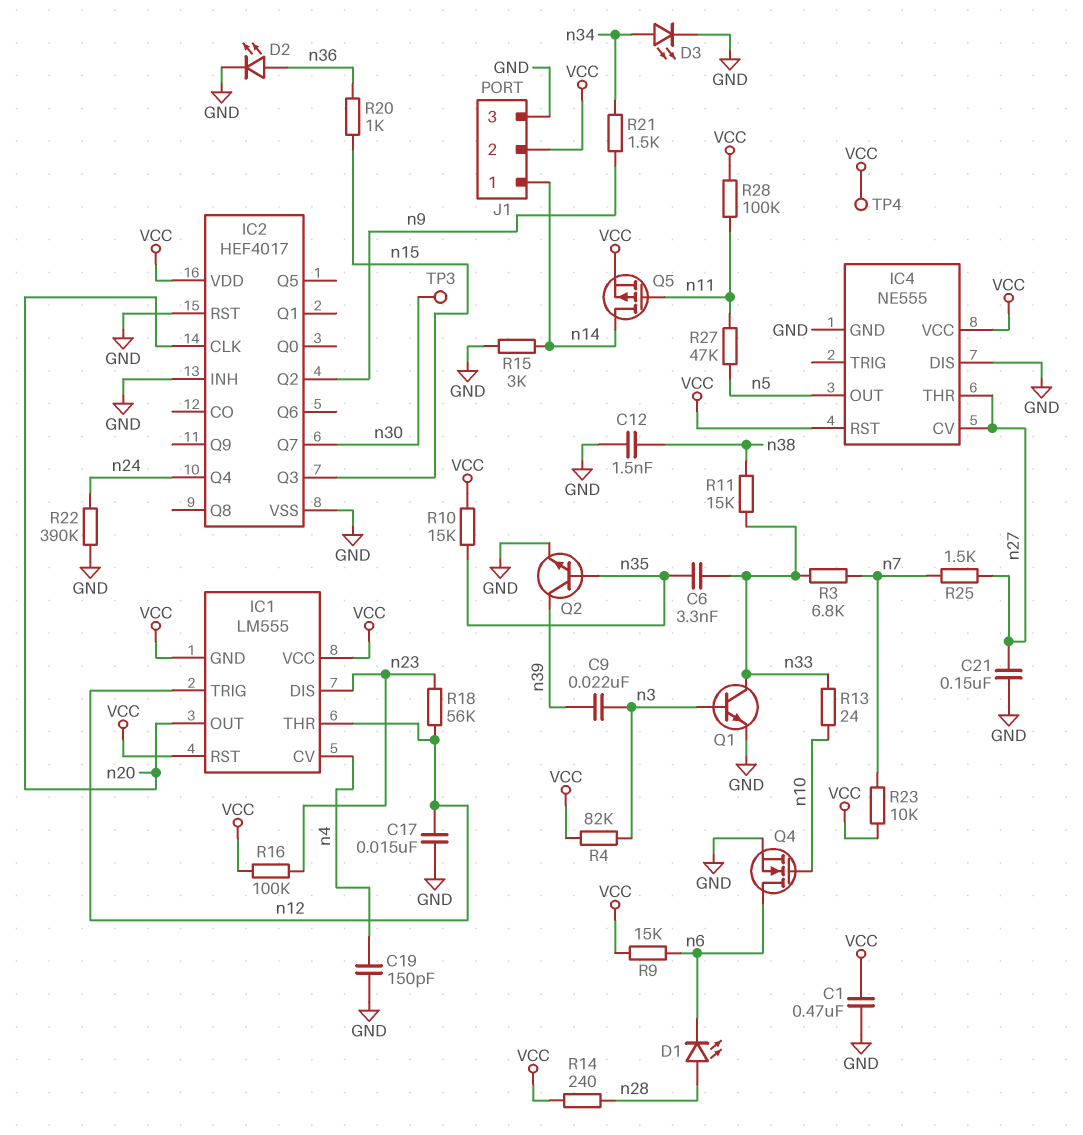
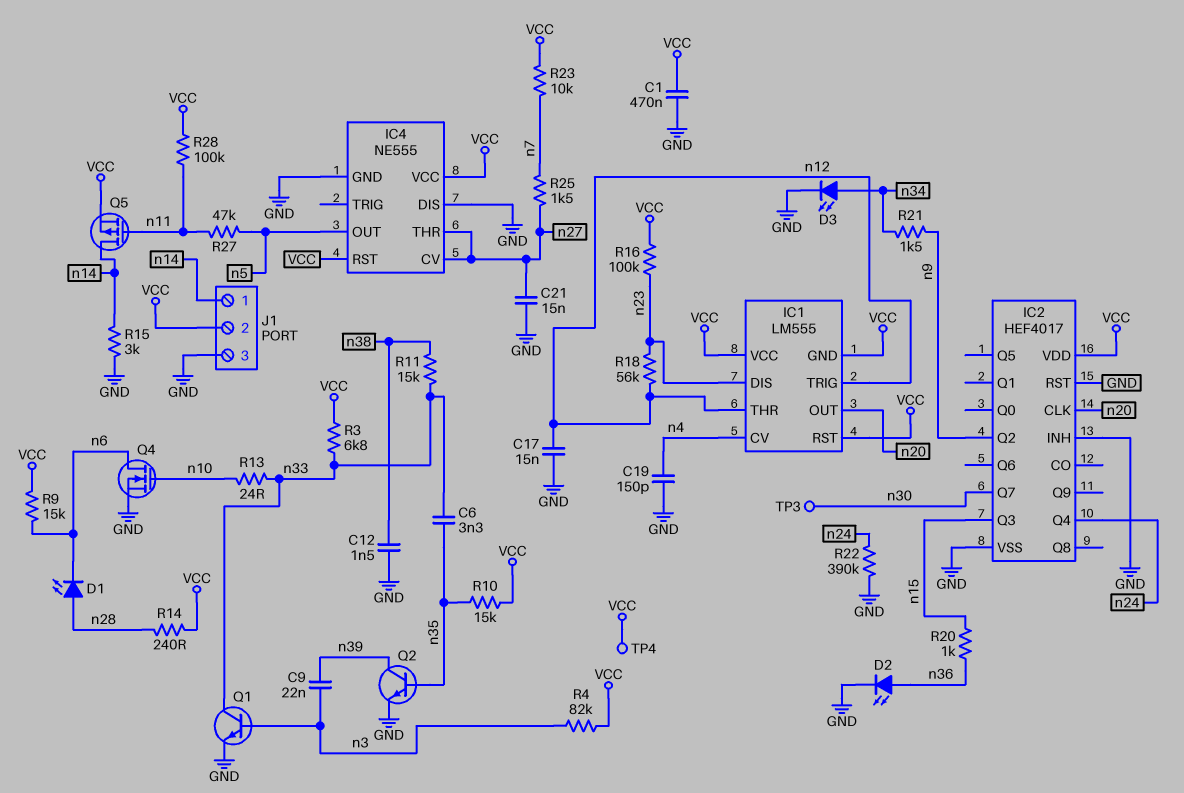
C21: 150nF (GND, n27) -> 15nF (GND, n27)
R3: 6.8k (n7, n33) -> 6.8k (VCC, n33)

